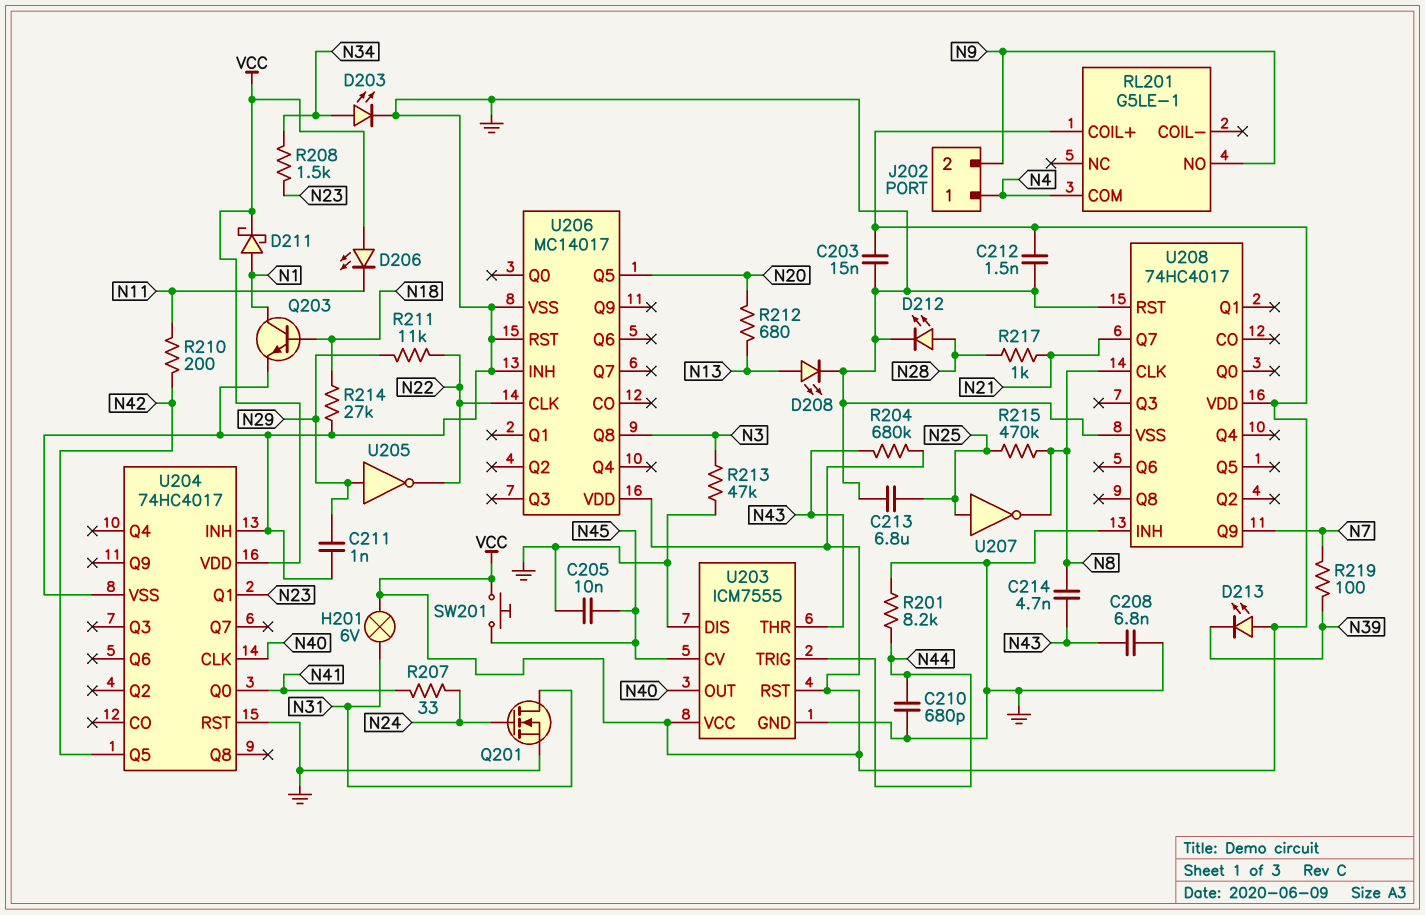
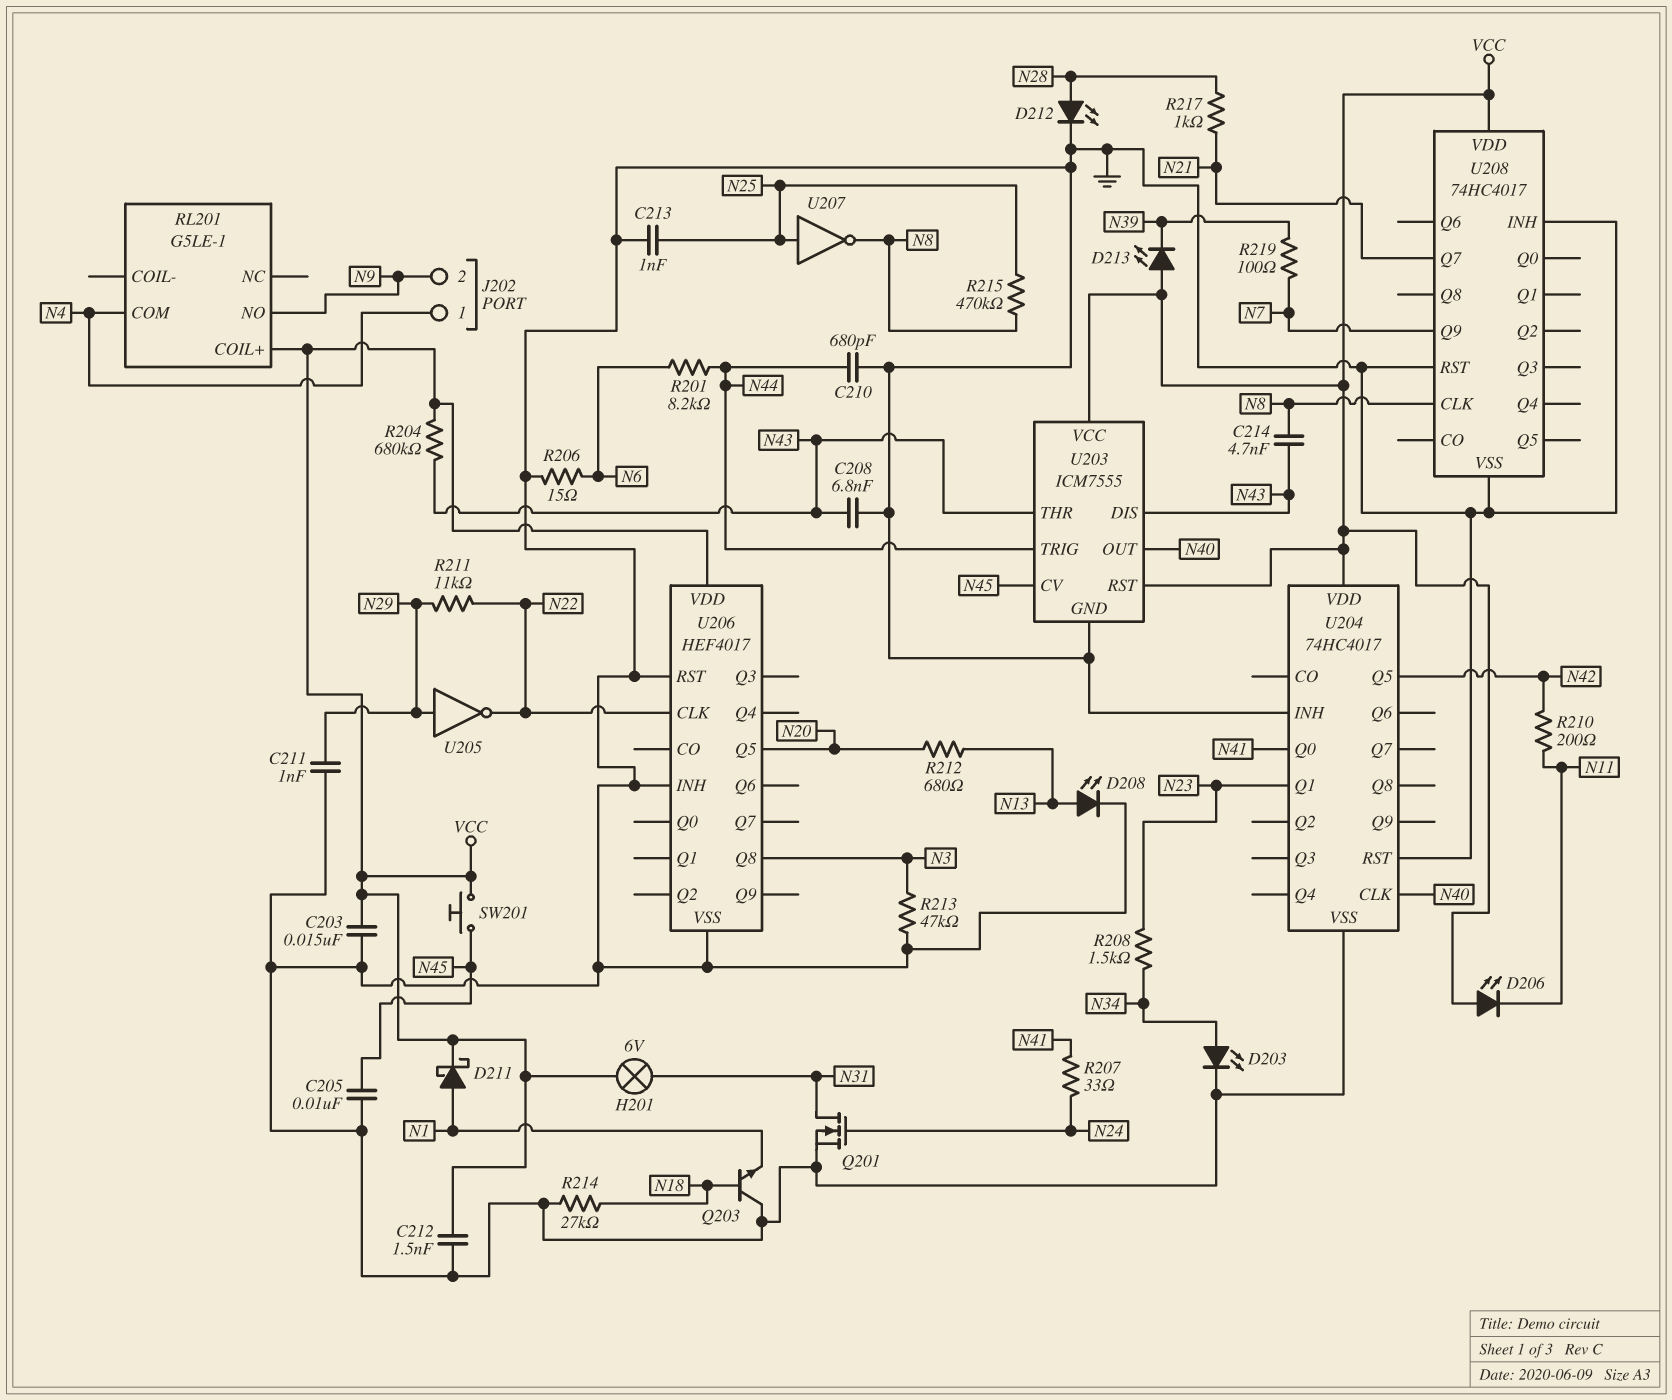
C213: 6.8uF (GND, N25) -> 1nF (GND, N25)
Q203: NPN (B N18, C N1, E GND) -> NPN (B N18, C GND, E N1)
R201: 8.2k (GND, N44) -> 8.2k (N6, N44)
R206: none -> 15 (GND, N6)
U203 pin DIS: GND -> N43
U206: MC14017 -> HEF4017

